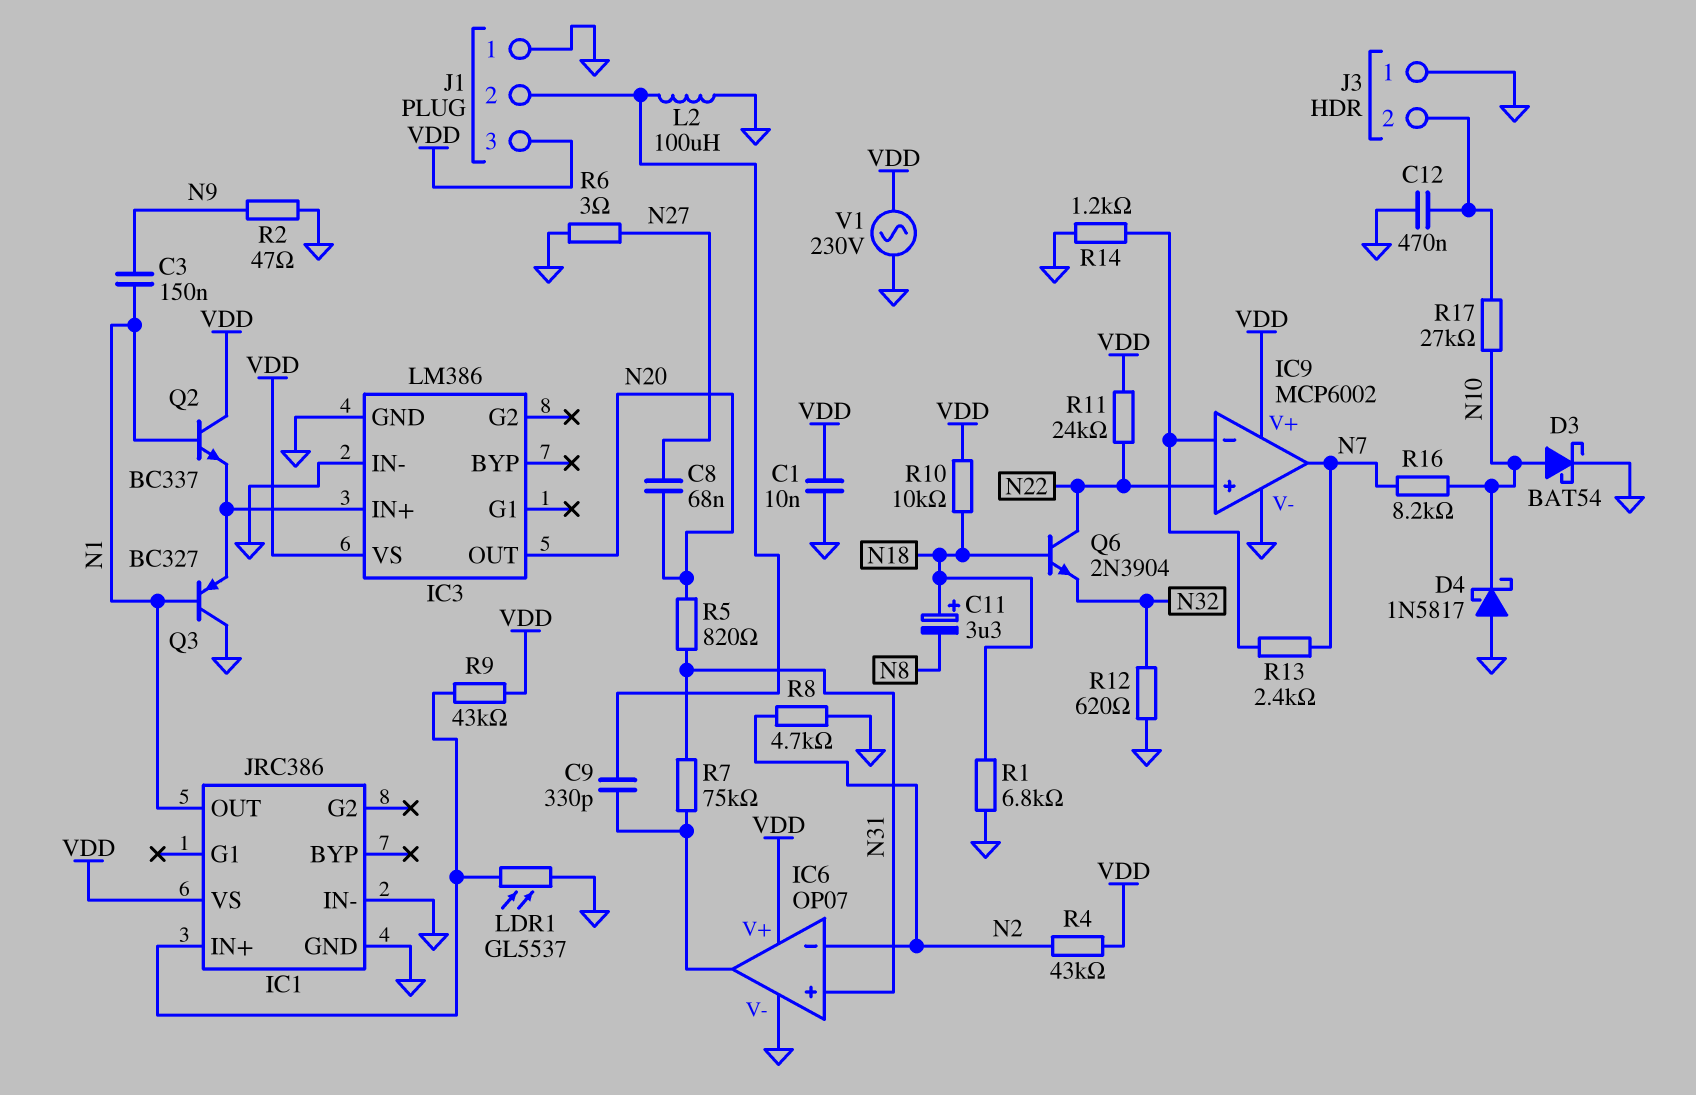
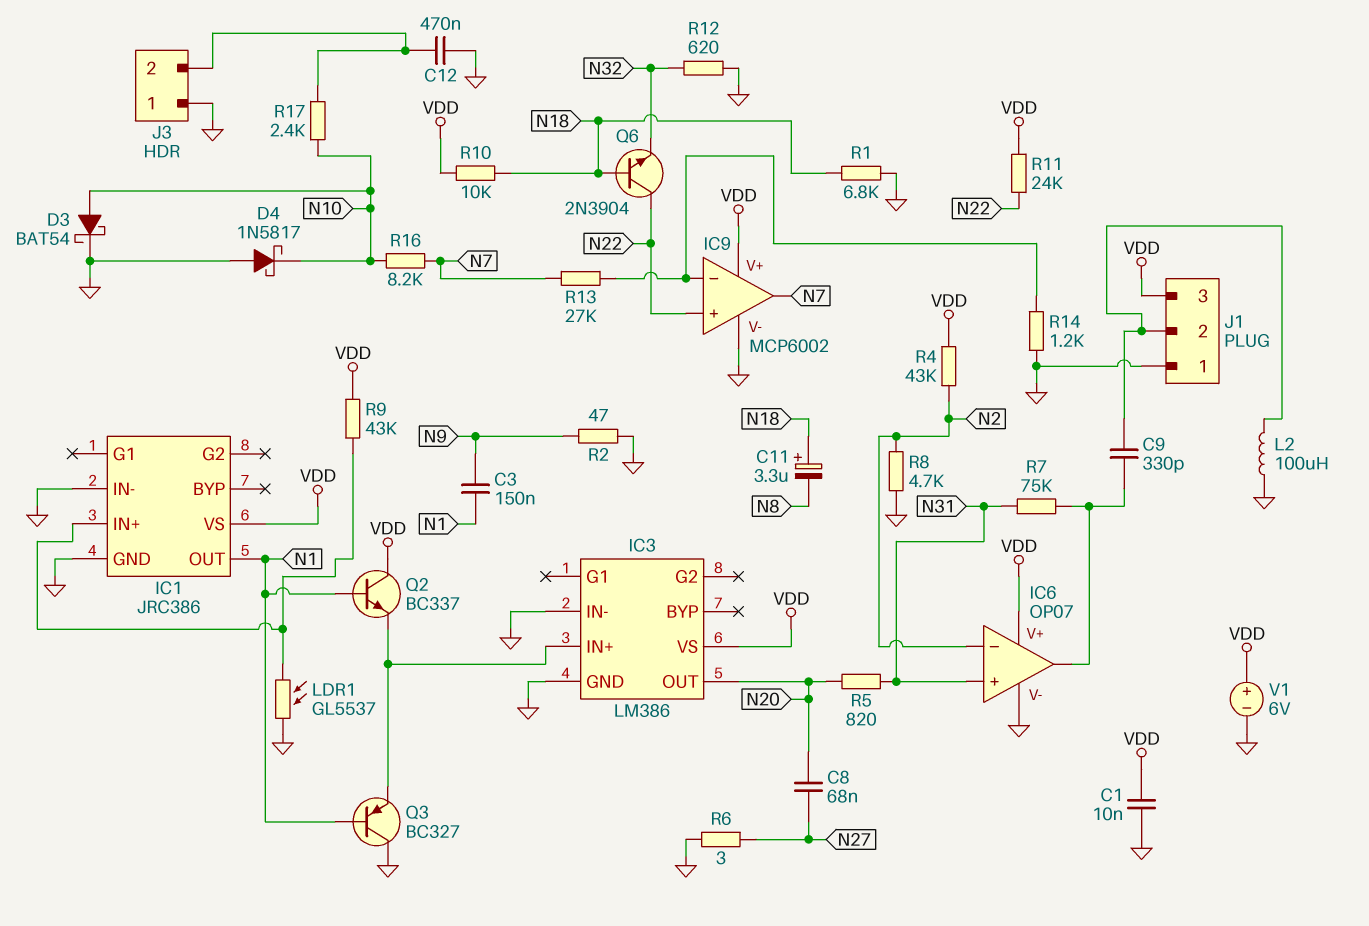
R13: 2.4k (IC9/in-, N7) -> 27k (IC9/in-, N7)
R17: 27k (J3/2, N10) -> 2.4k (J3/2, N10)
V1: AC 230V (GND, VDD) -> 6V (plus VDD, minus GND)

